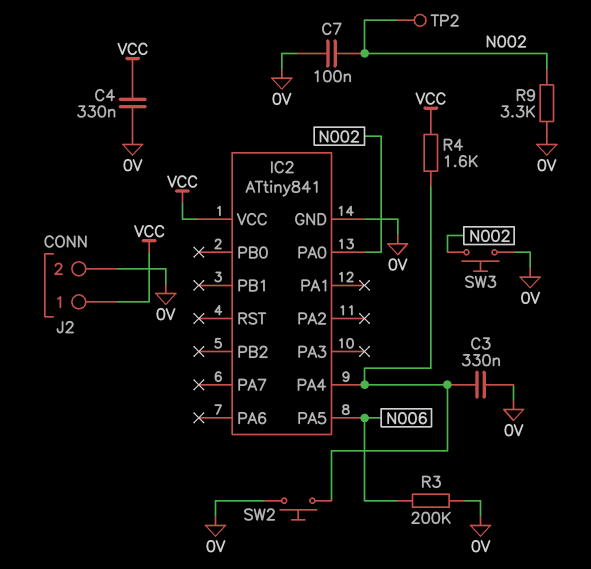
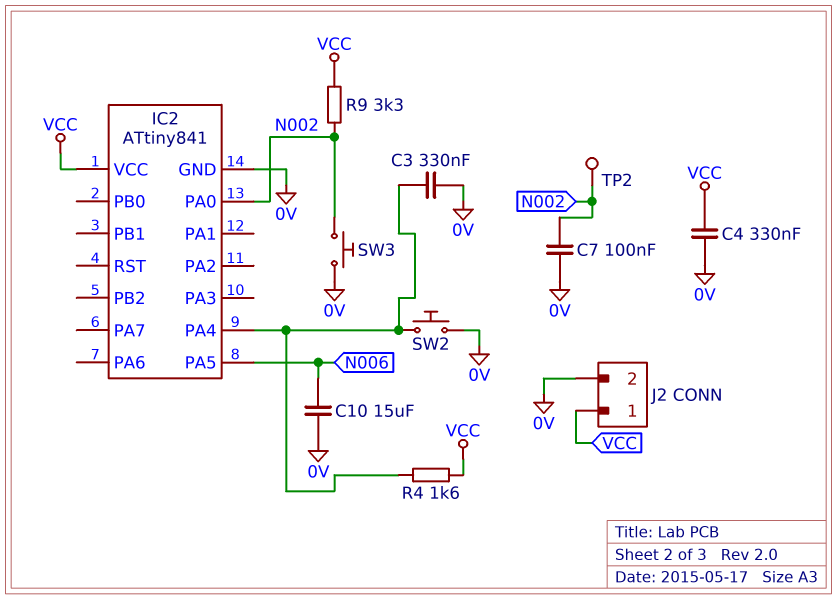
C10: none -> 15uF (0V, N006)
R3: 200k (0V, N006) -> none
R9: 3.3k (0V, N002) -> 3.3k (N002, VCC)

